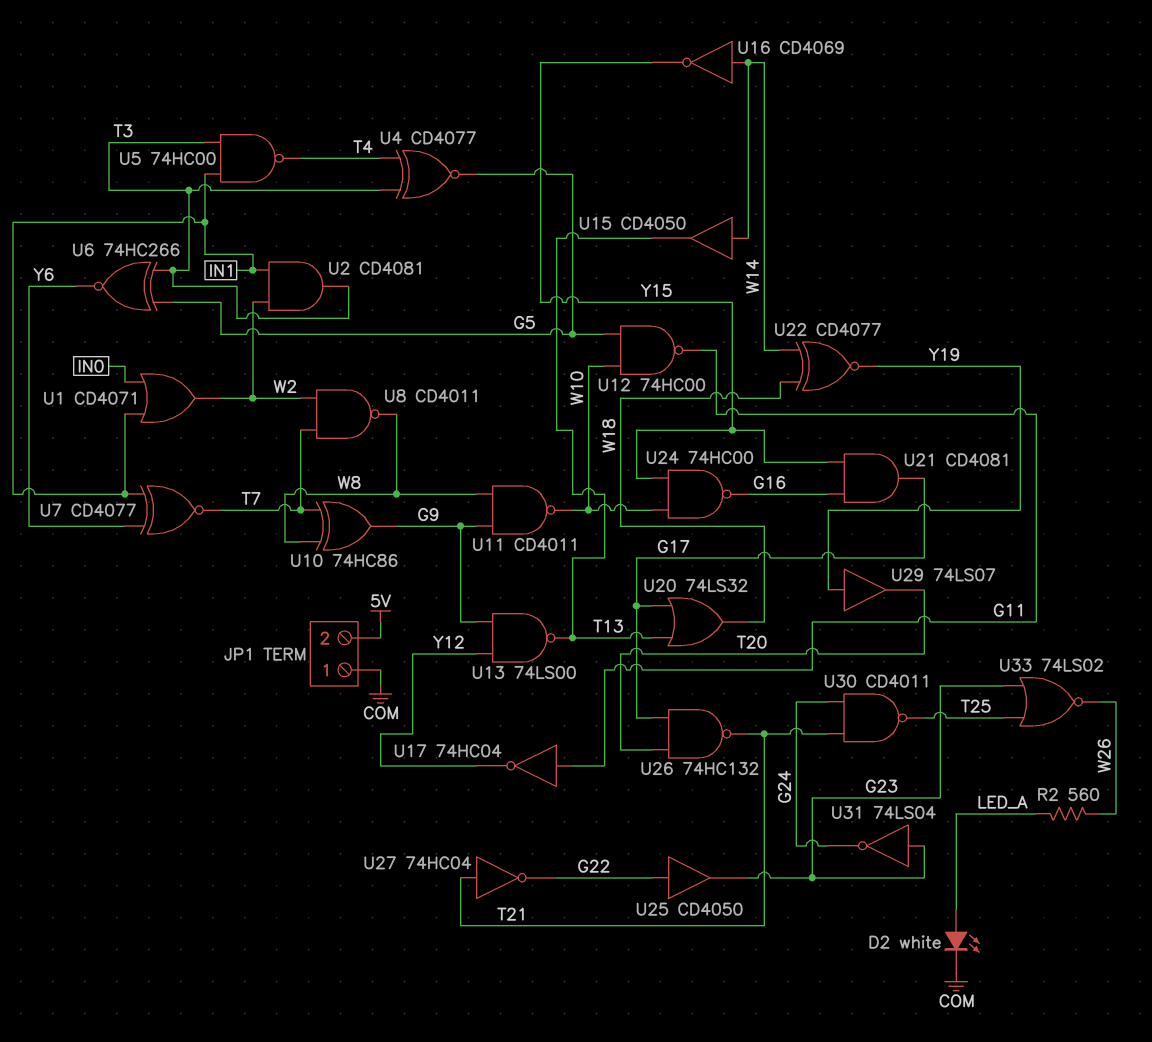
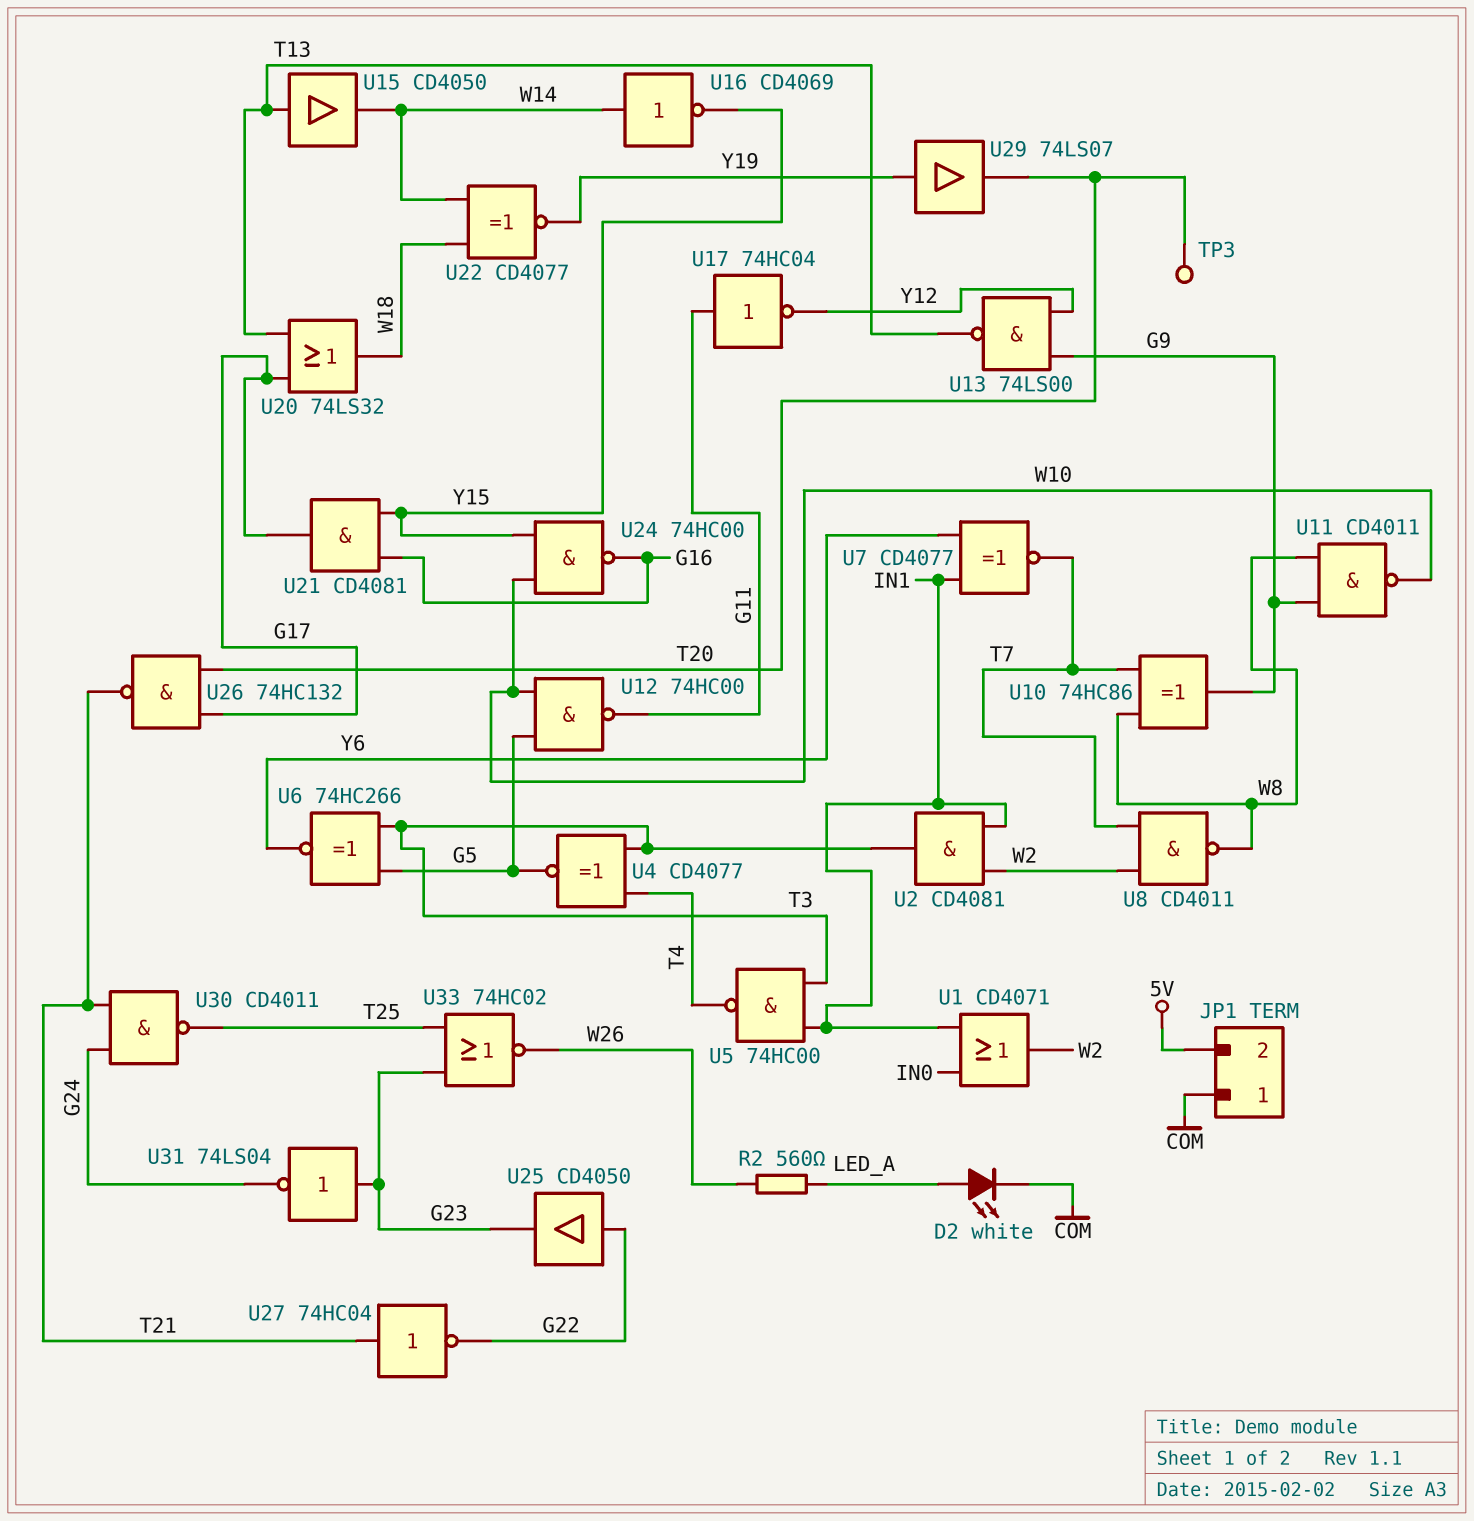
TP3: none -> test point (T20)
U15: buffer CD4050 (in W14, out T13) -> buffer CD4050 (in T13, out W14)
U33: NOR 74LS02 (in G23, in T25, out W26) -> NOR 74HC02 (in G23, in T25, out W26)

